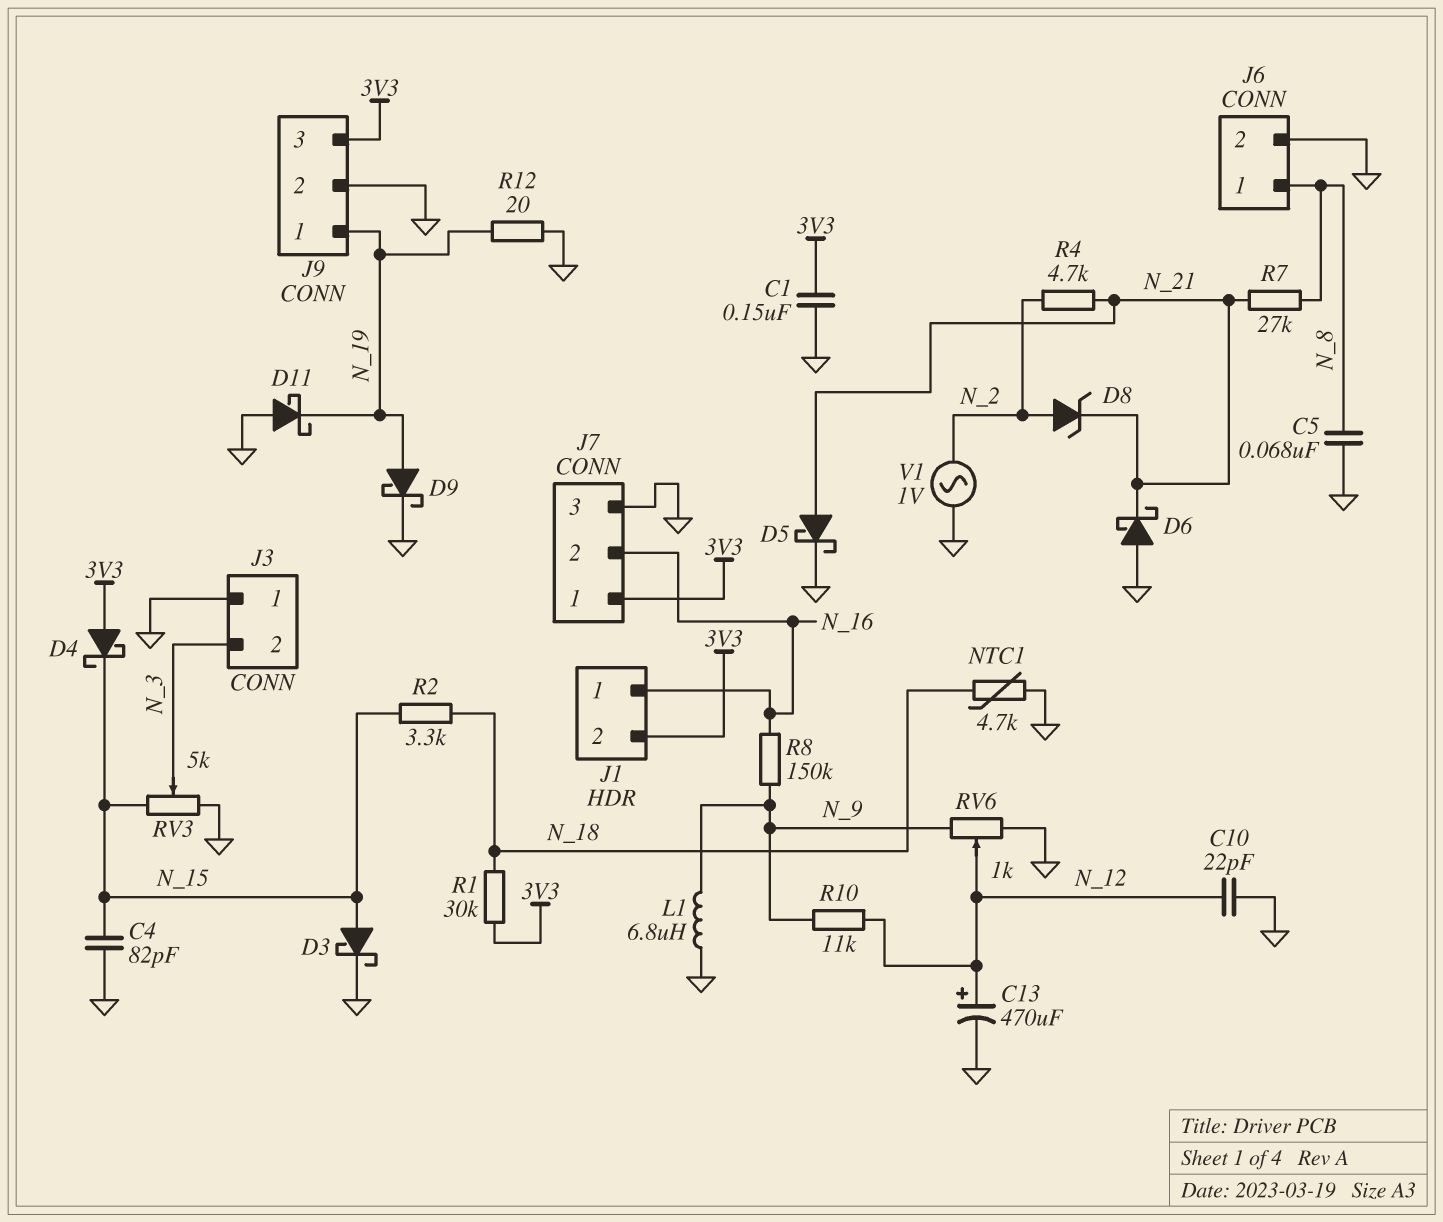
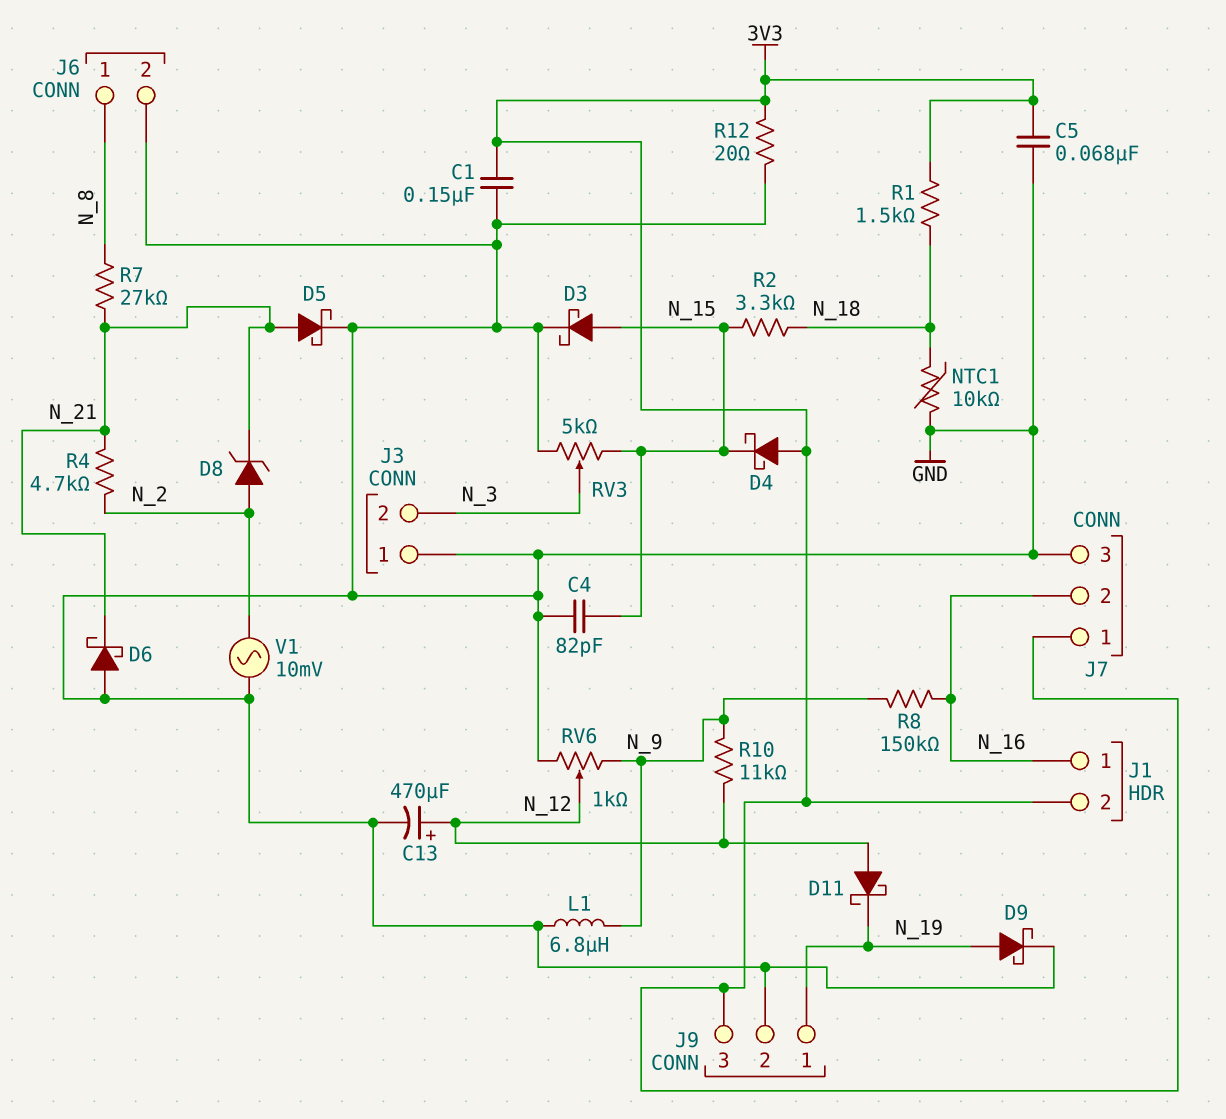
C5: 68nF (GND, N_8) -> 68nF (3V3, GND)
C10: 22pF (GND, N_12) -> none
D11: schottky (A GND, K N_19) -> schottky (A N_12, K N_19)
NTC1: 4.7k (GND, N_18) -> 10k (GND, N_18)
R1: 30k (3V3, N_18) -> 1.5k (3V3, N_18)
R12: 20 (GND, N_19) -> 20 (3V3, GND)
V1: AC 1V (GND, N_2) -> AC 10mV (GND, N_2)

